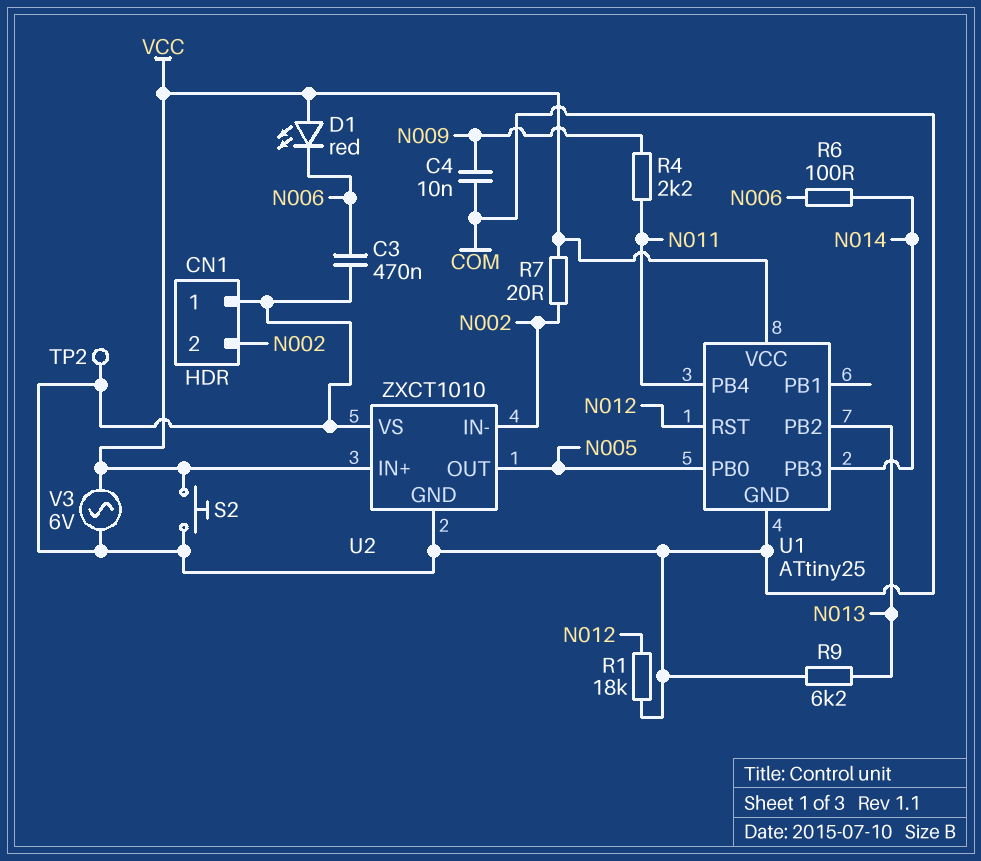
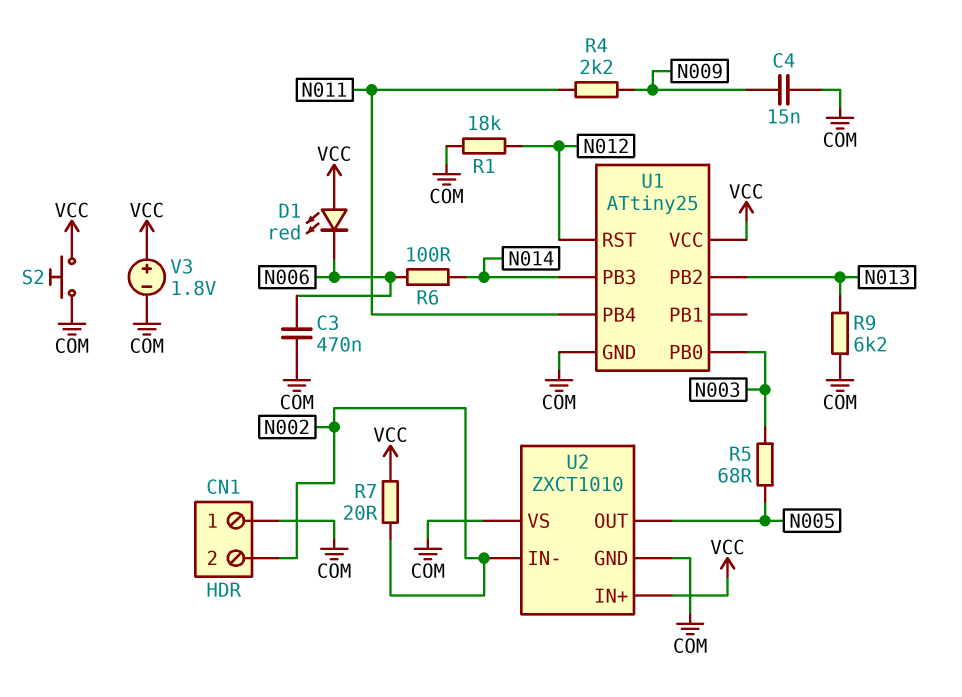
C4: 10nF (COM, N009) -> 15nF (COM, N009)
R5: none -> 68 (N003, N005)
TP2: test point (COM) -> none
U1 pin PB0: N005 -> N003
V3: AC 6V (COM, VCC) -> 1.8V (plus VCC, minus COM)

